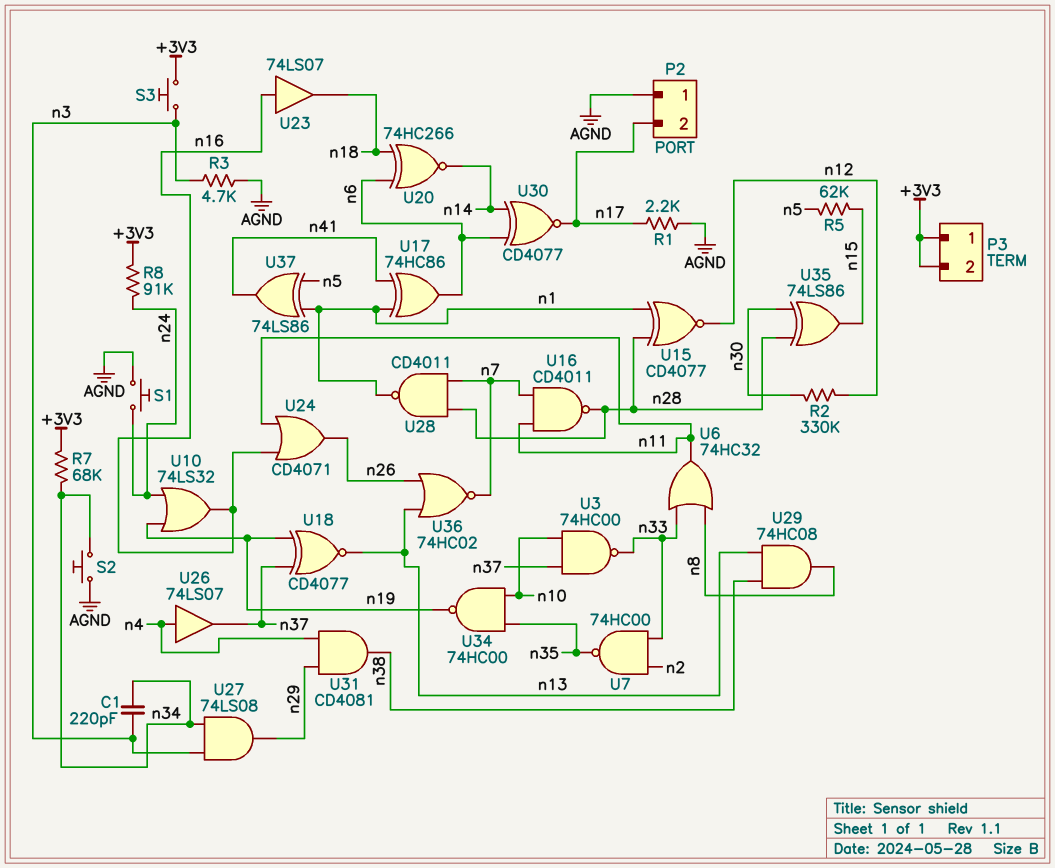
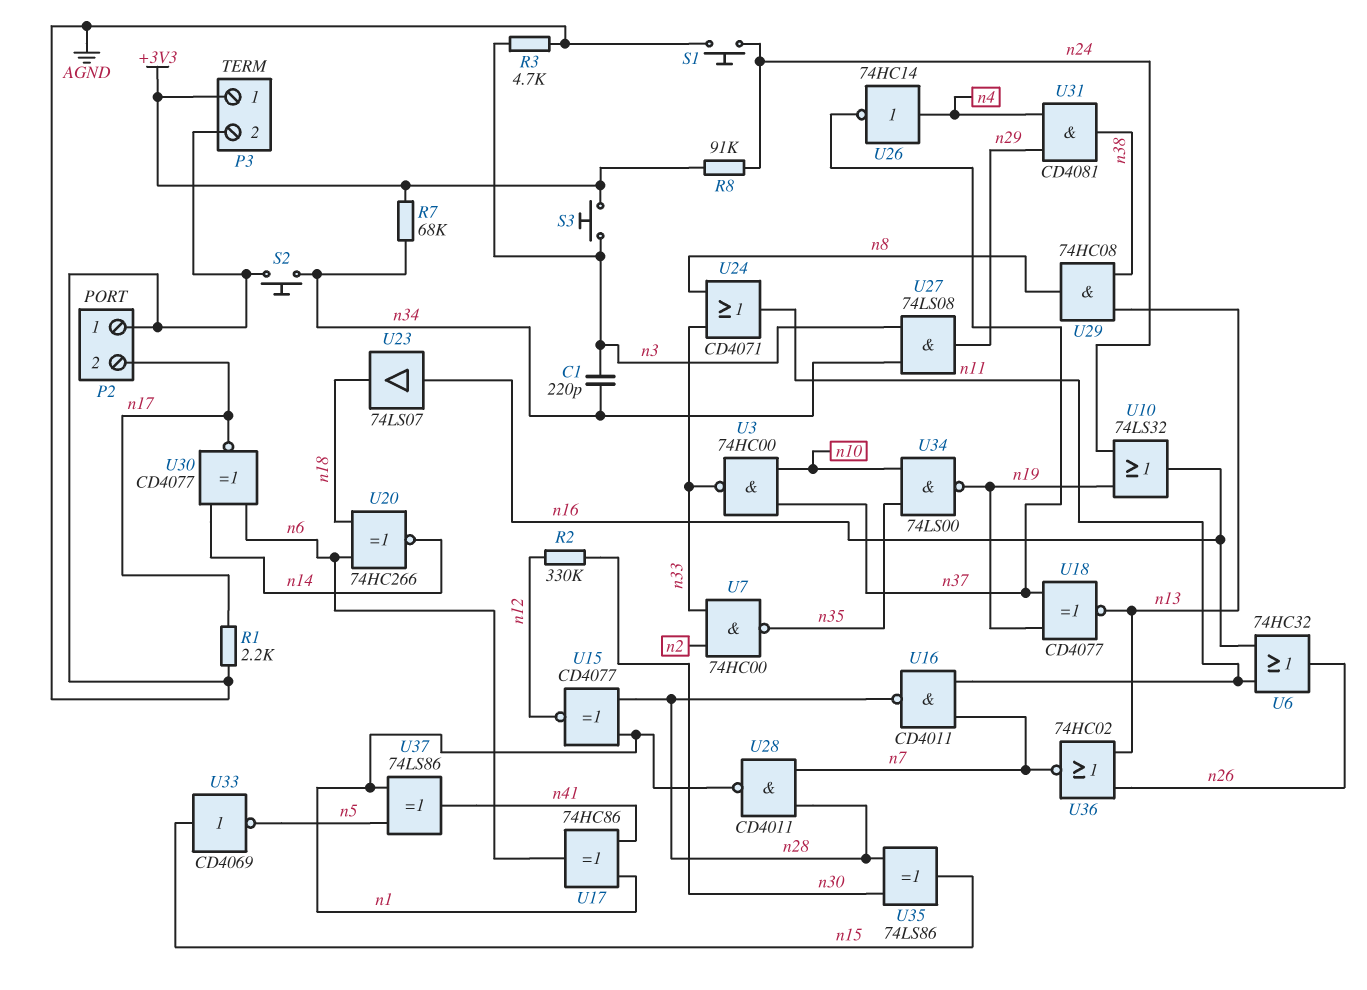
P3 pin 2: +3V3 -> AGND
R5: 62k (n5, n15) -> none
U6: OR 74HC32 (in n8, in n33, out n11) -> OR 74HC32 (in n11, in n16, out n26)
U24: OR CD4071 (in n11, in n16, out n26) -> OR CD4071 (in n8, in n33, out n11)
U26: buffer 74LS07 (in n4, out n37) -> NOT 74HC14 (in n4, out n37)
U33: none -> NOT CD4069 (in n15, out n5)
U34: NAND 74HC00 (in n10, in n35, out n19) -> NAND 74LS00 (in n10, in n35, out n19)

